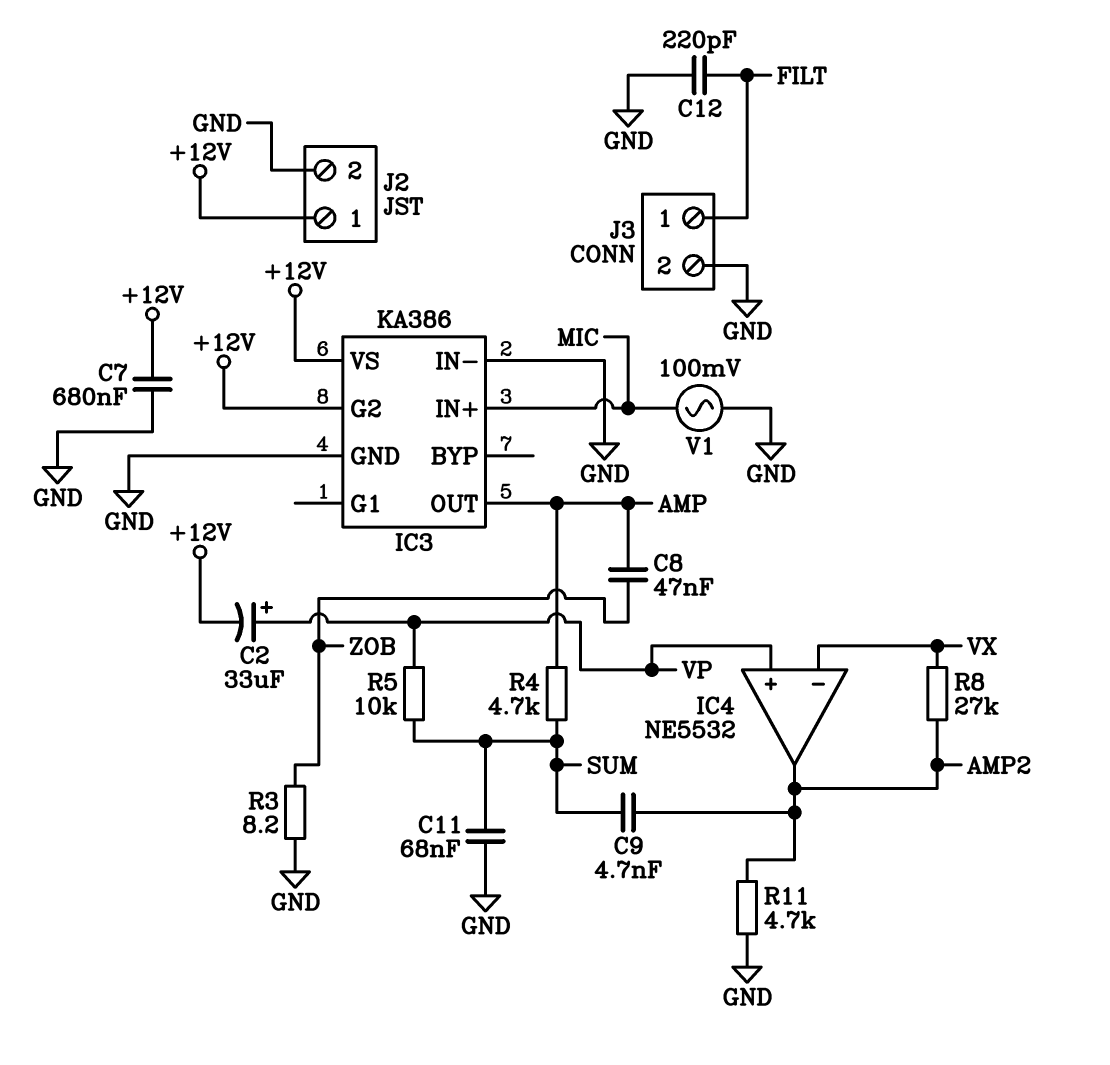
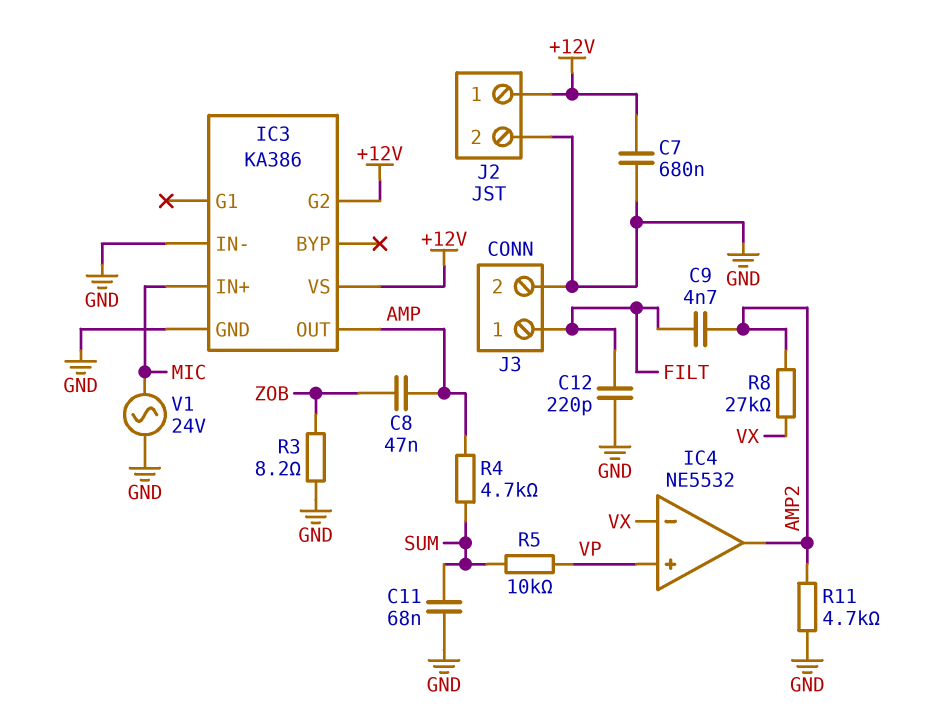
C2: 33uF (plus VP, minus +12V) -> none
C9: 4.7nF (AMP2, SUM) -> 4.7nF (AMP2, FILT)
V1: AC 100mV (GND, MIC) -> AC 24V (GND, MIC)

